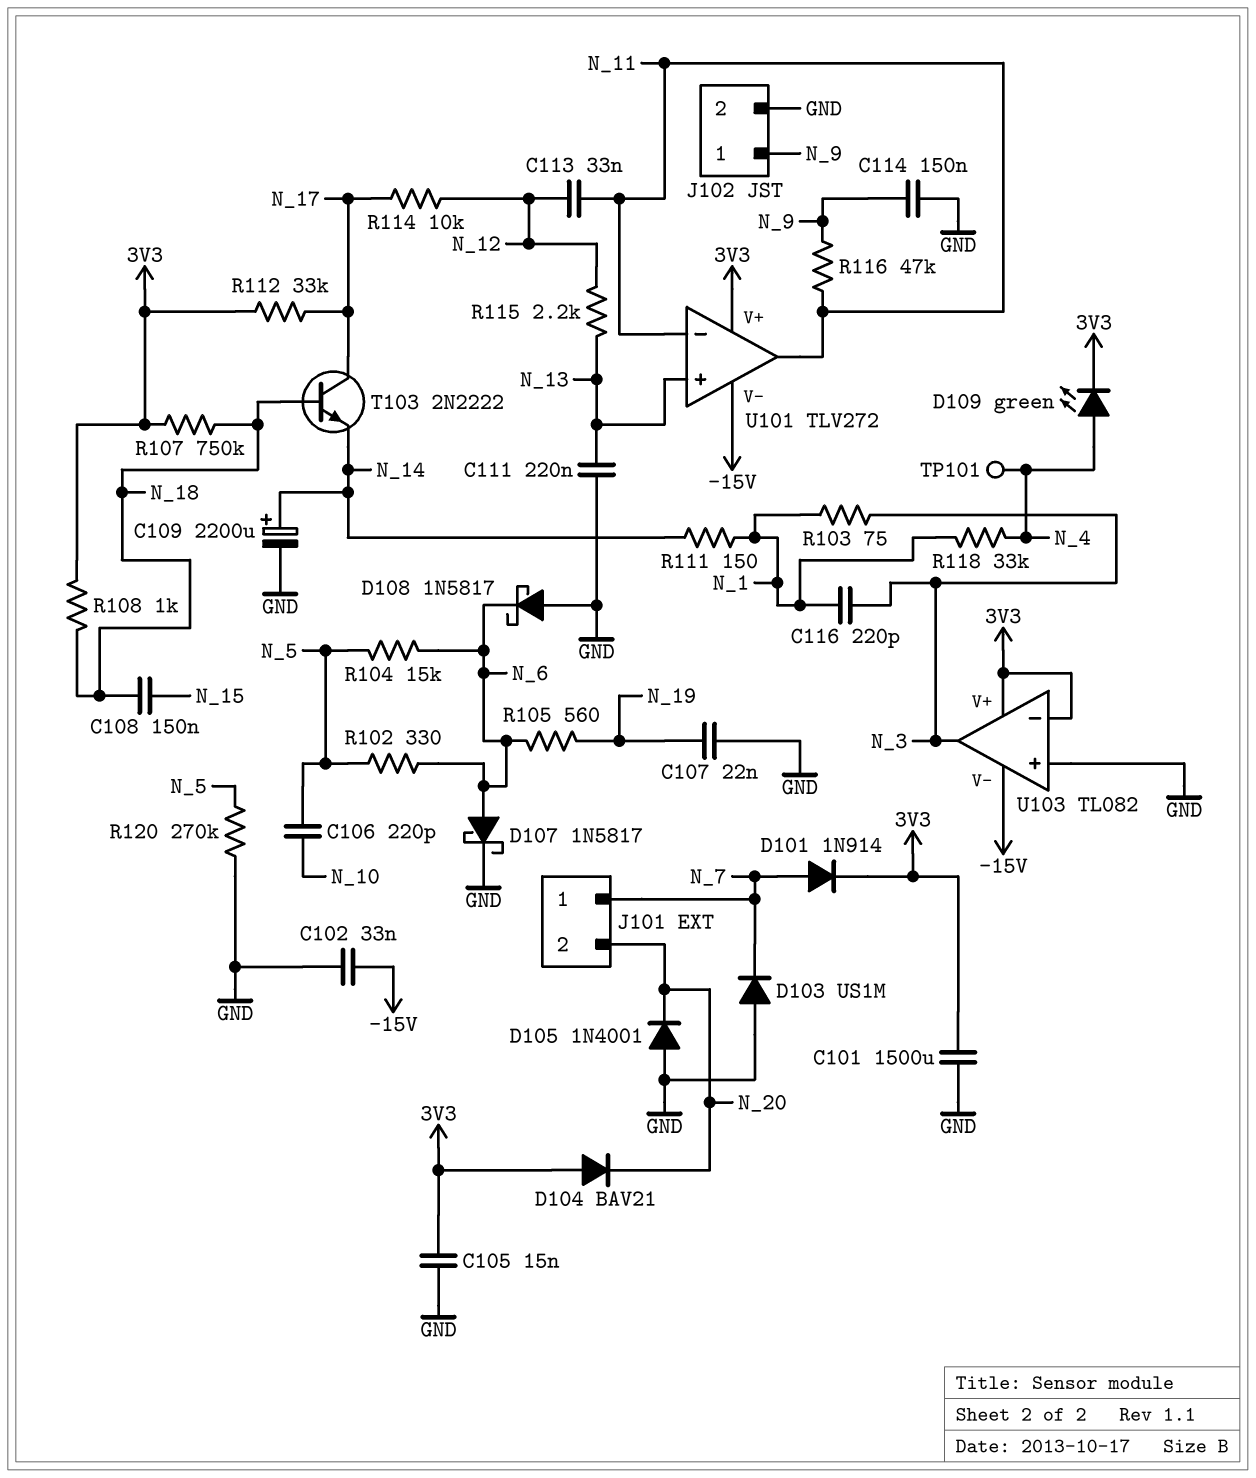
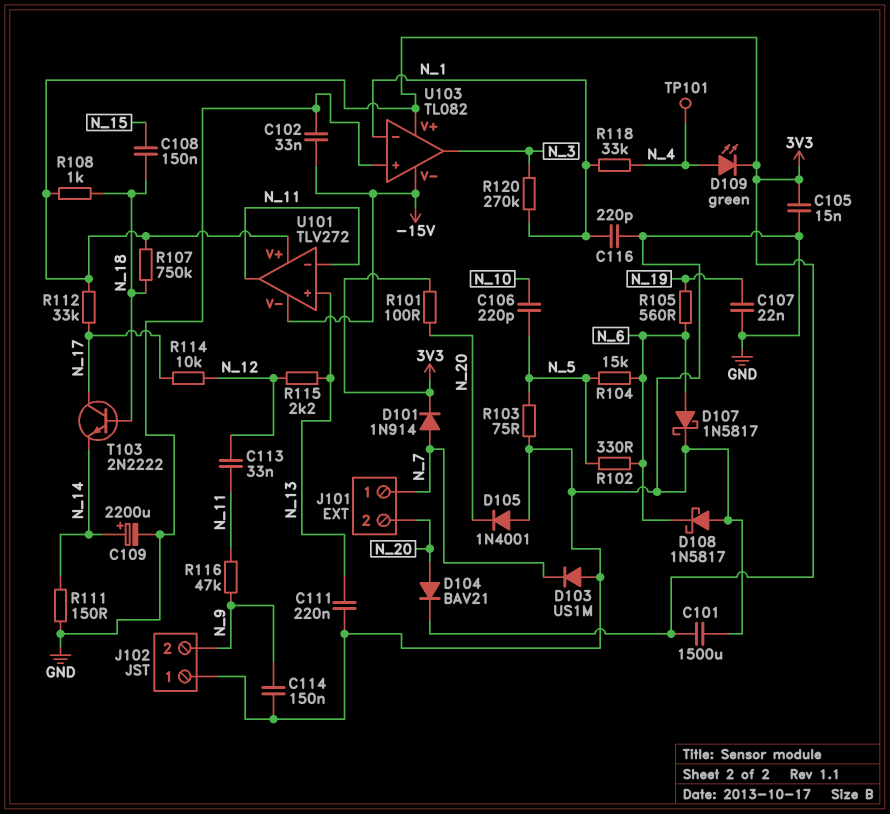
C116: 220pF (N_1, N_3) -> 220pF (GND, N_1)
D104: diode BAV21 (A 3V3, K N_20) -> diode BAV21 (A N_20, K 3V3)
J102 pin 1: N_9 -> GND
J102 pin 2: GND -> N_9
R101: none -> 100 (3V3, N_20)
R103: 75 (N_1, N_3) -> 75 (GND, N_5)
R111: 150 (N_1, N_14) -> 150 (GND, N_14)
R120: 270k (GND, N_5) -> 270k (N_1, N_3)
U103 pin in-: 3V3 -> N_1

